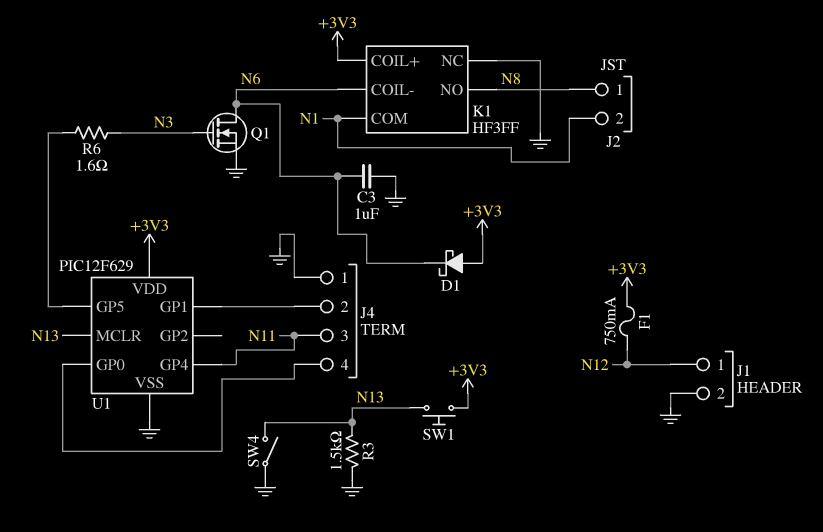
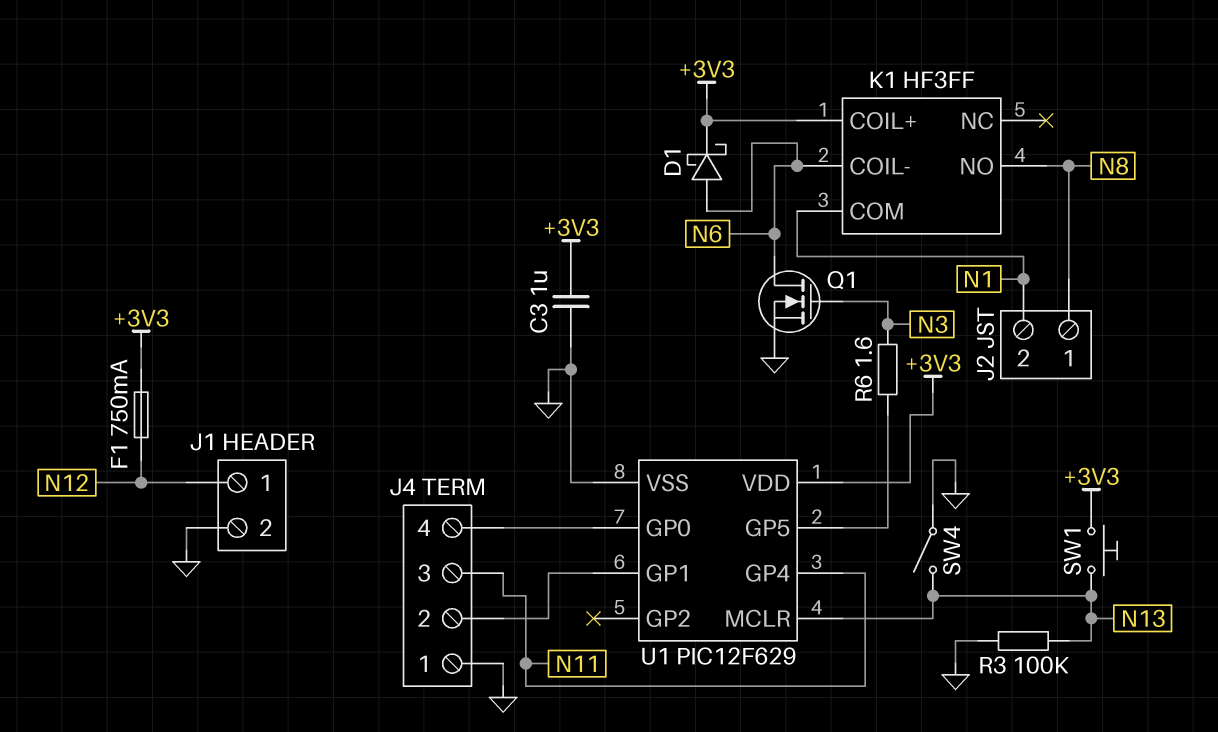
C3: 1uF (GND, N6) -> 1uF (+3V3, GND)
D1: schottky (A +3V3, K N6) -> schottky (A N6, K +3V3)
K1 pin NC: GND -> none
R3: 1.5k (GND, N13) -> 100k (GND, N13)

